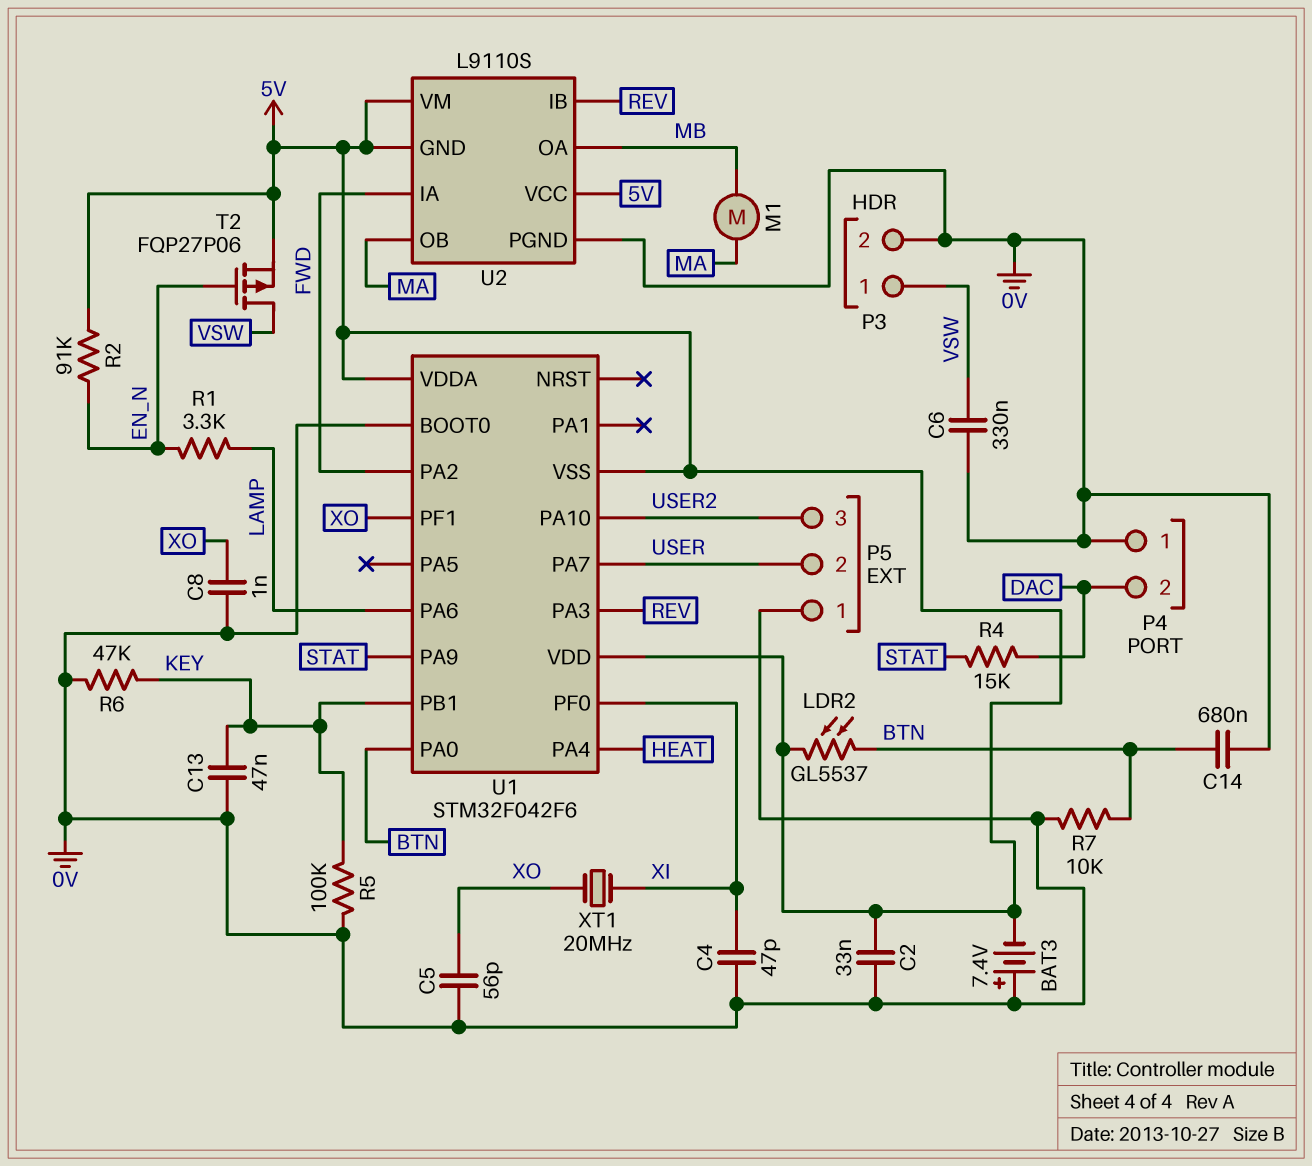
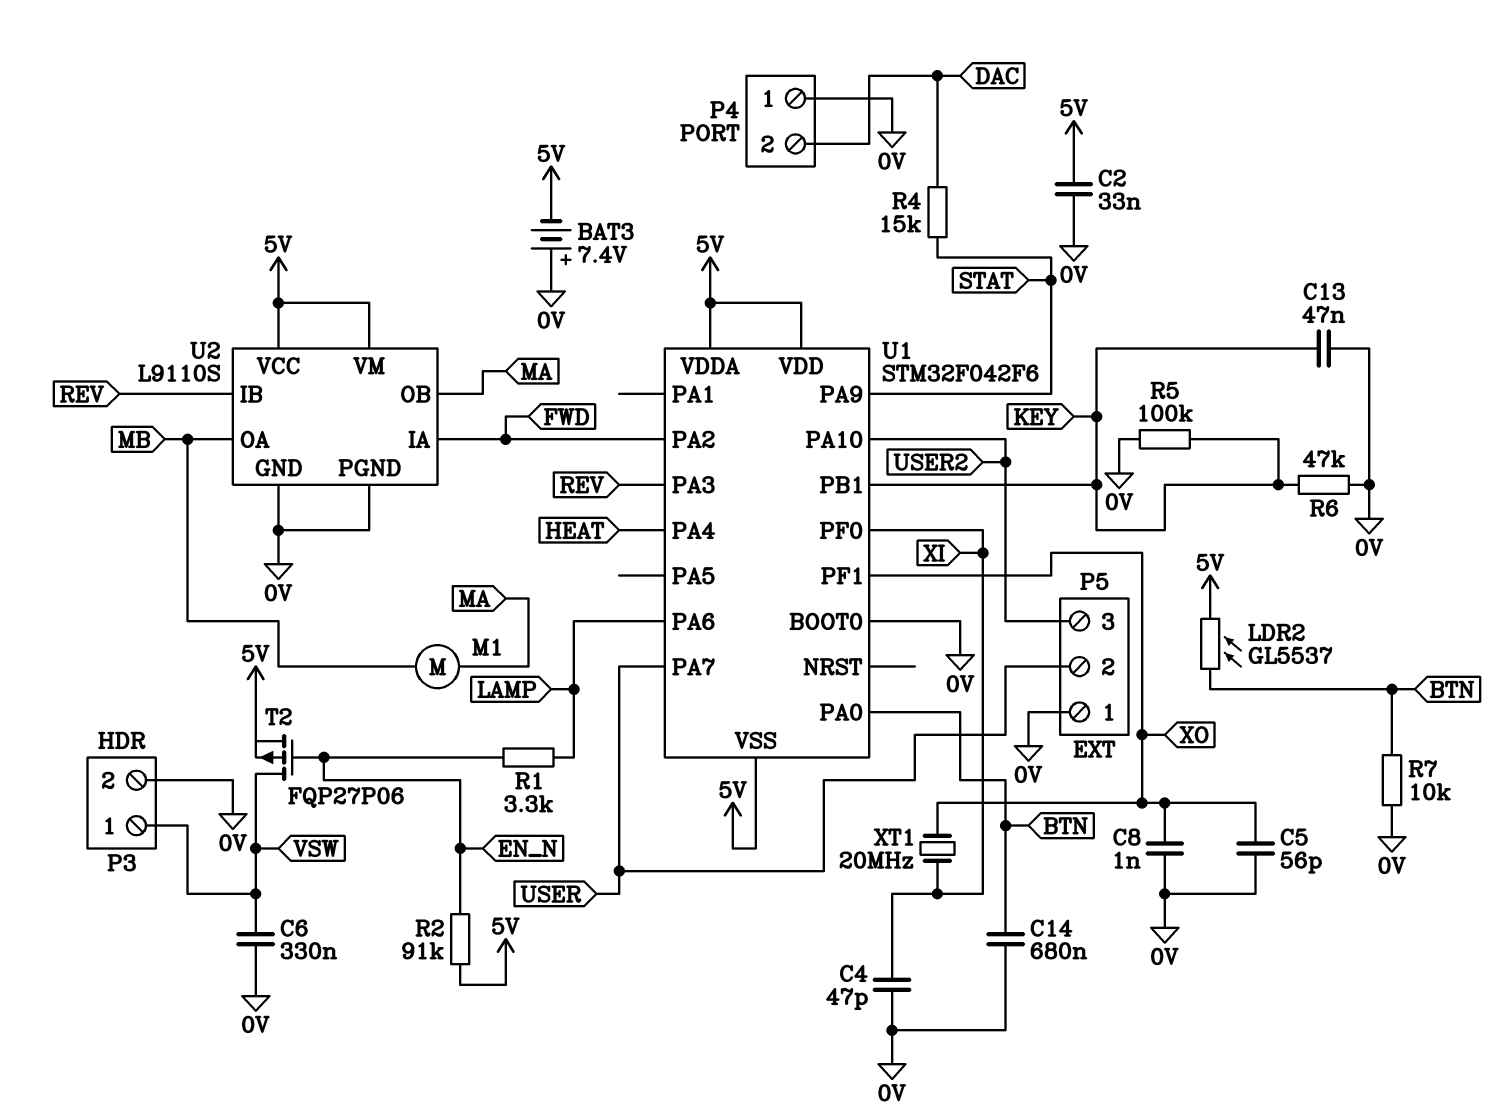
U2 pin GND: 5V -> 0V

